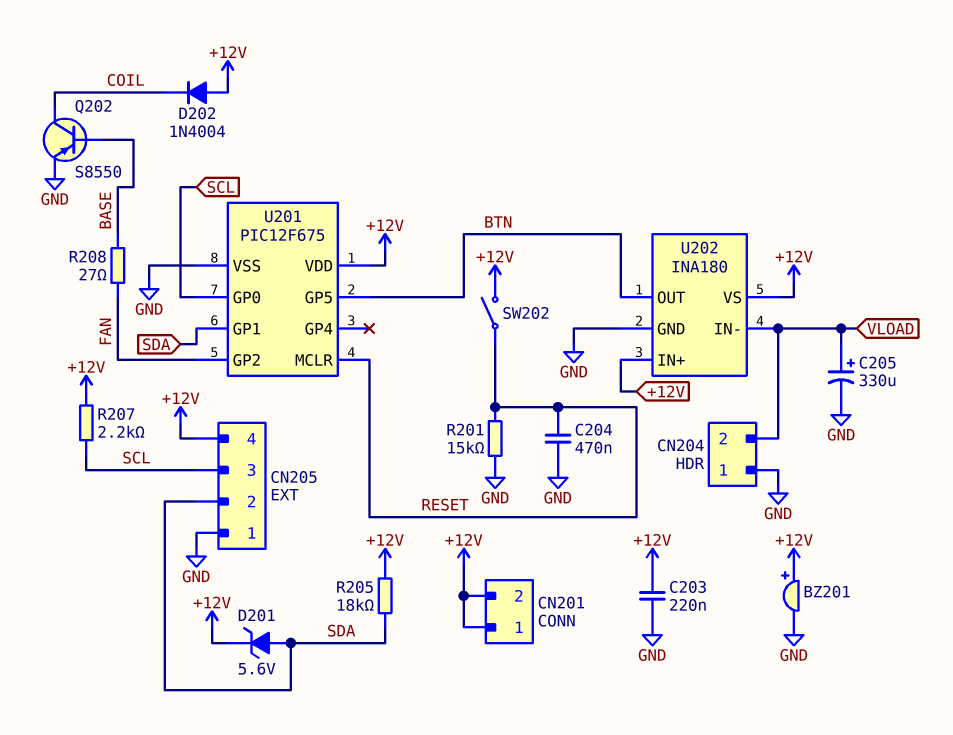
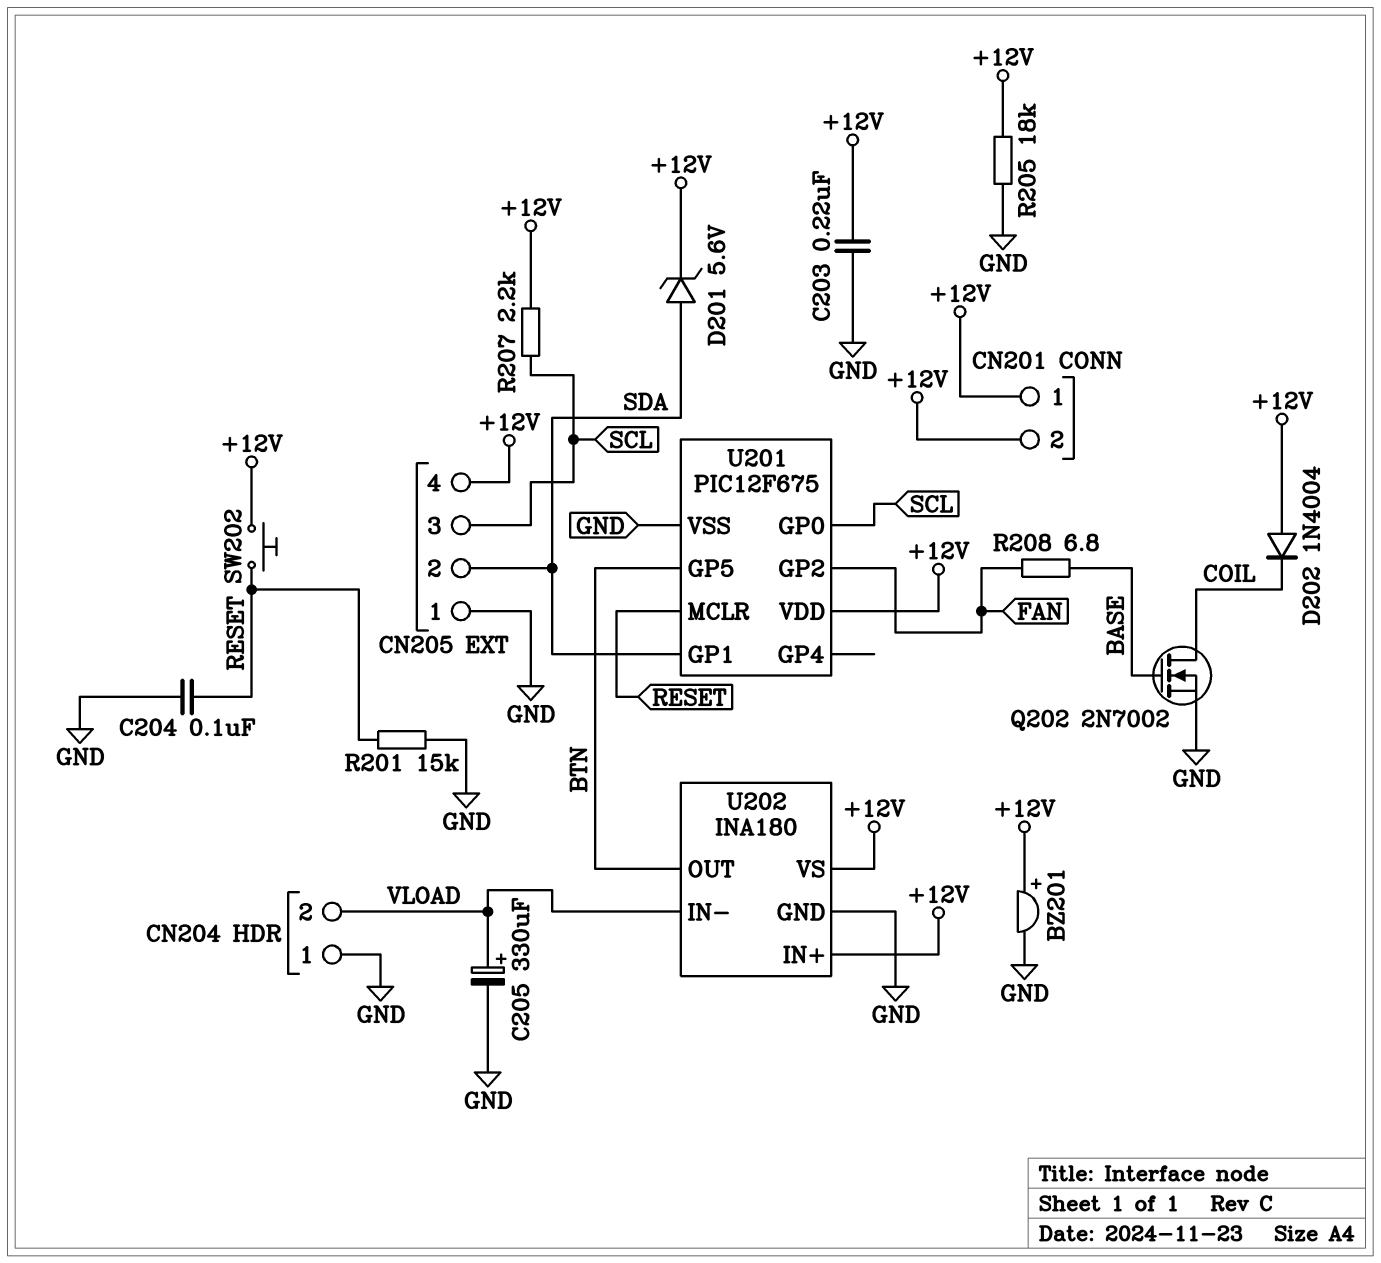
C204: 470nF (GND, RESET) -> 100nF (GND, RESET)
Q202: PNP S8550 (B BASE, C COIL, E GND) -> NMOS 2N7002 (G BASE, D COIL, S GND)
R205: 18k (+12V, SDA) -> 18k (+12V, GND)
R208: 27 (BASE, FAN) -> 6.8 (BASE, FAN)
SW202: switch (+12V, RESET) -> button (+12V, RESET)

